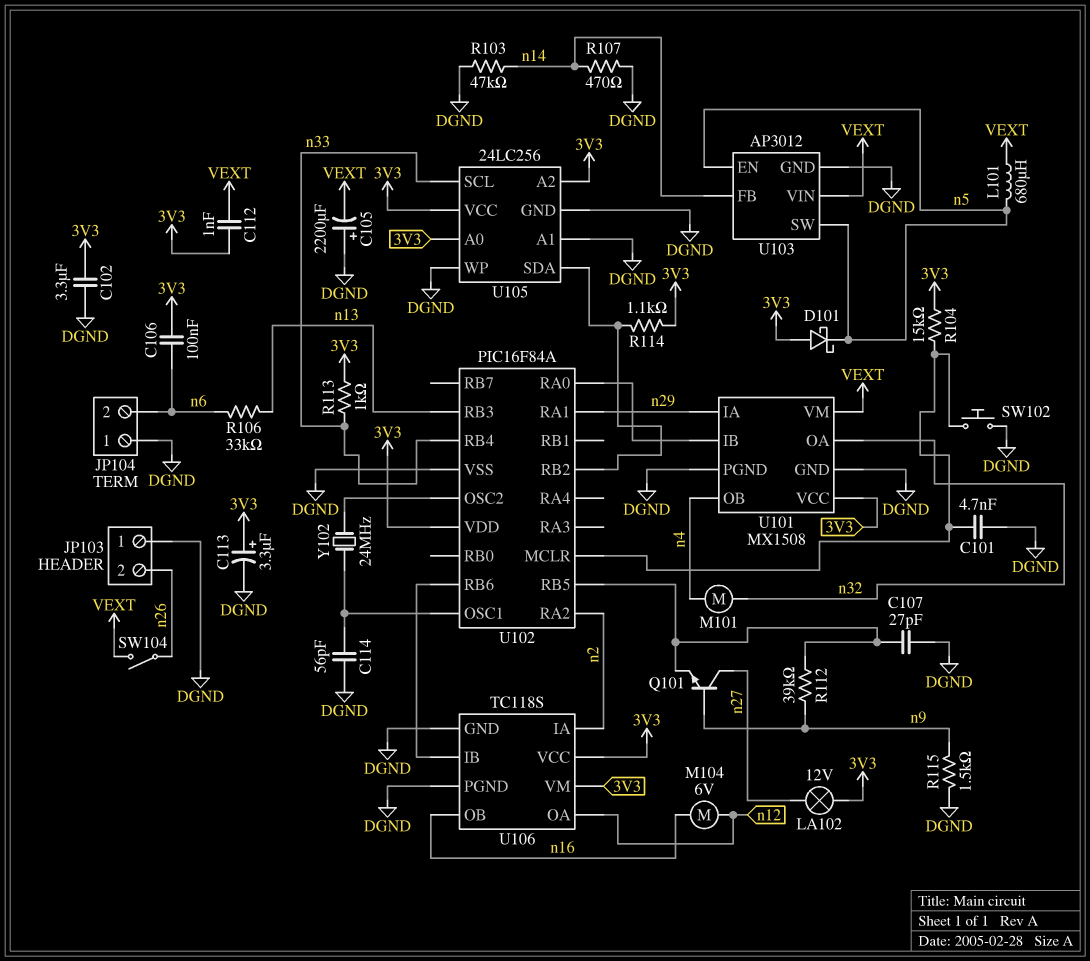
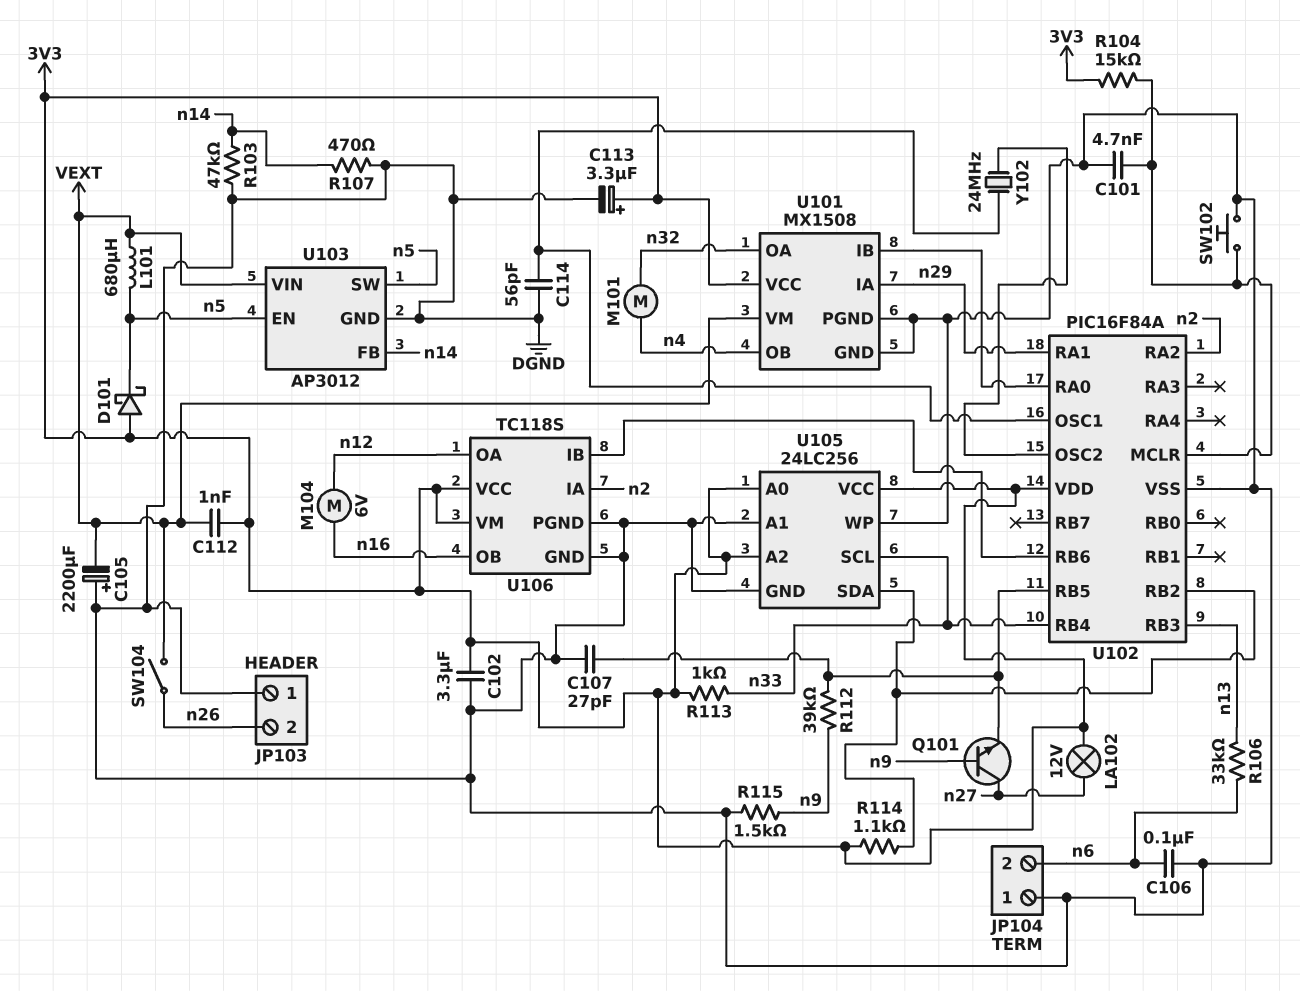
C106: 100nF (3V3, n6) -> 100nF (DGND, n6)

